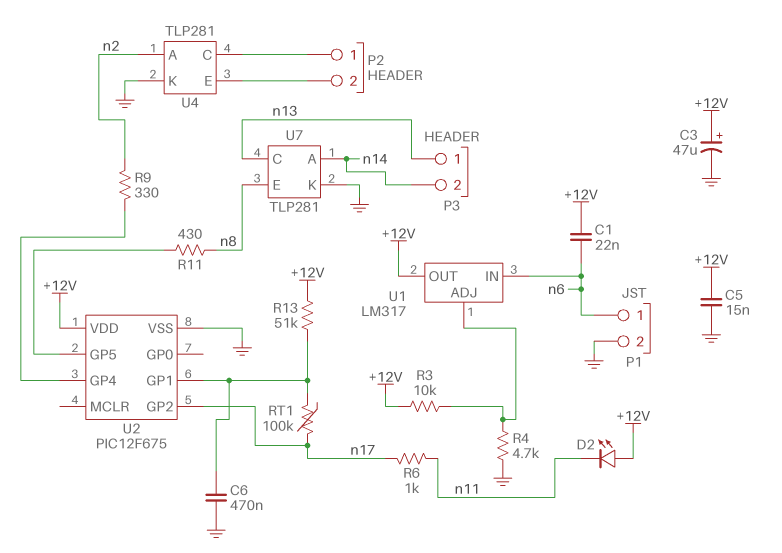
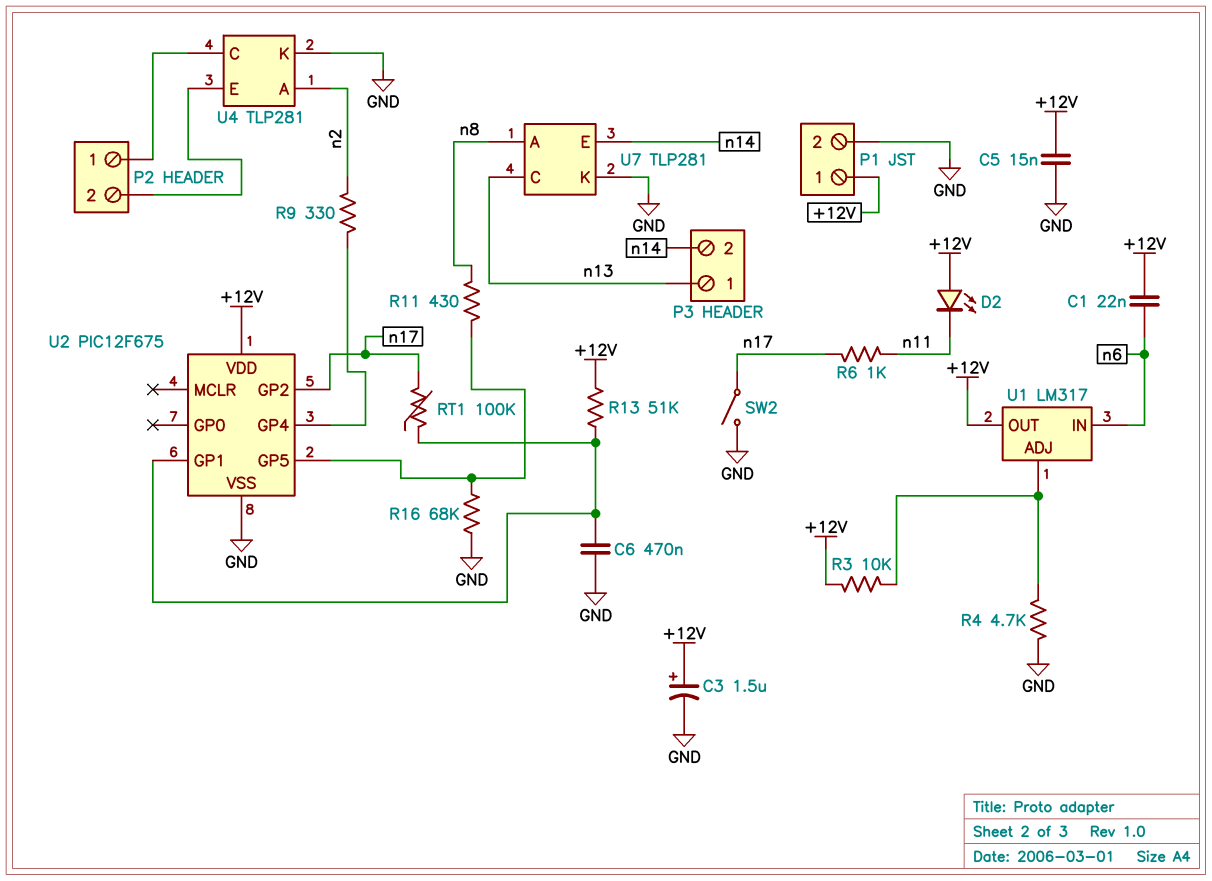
C3: 47uF (plus +12V, minus GND) -> 1.5uF (plus +12V, minus GND)
P1 pin 1: n6 -> +12V
R16: none -> 68k (GND, U2/GP5)
SW2: none -> switch (GND, n17)
U7 pin A: n14 -> n8
U7 pin E: n8 -> n14

